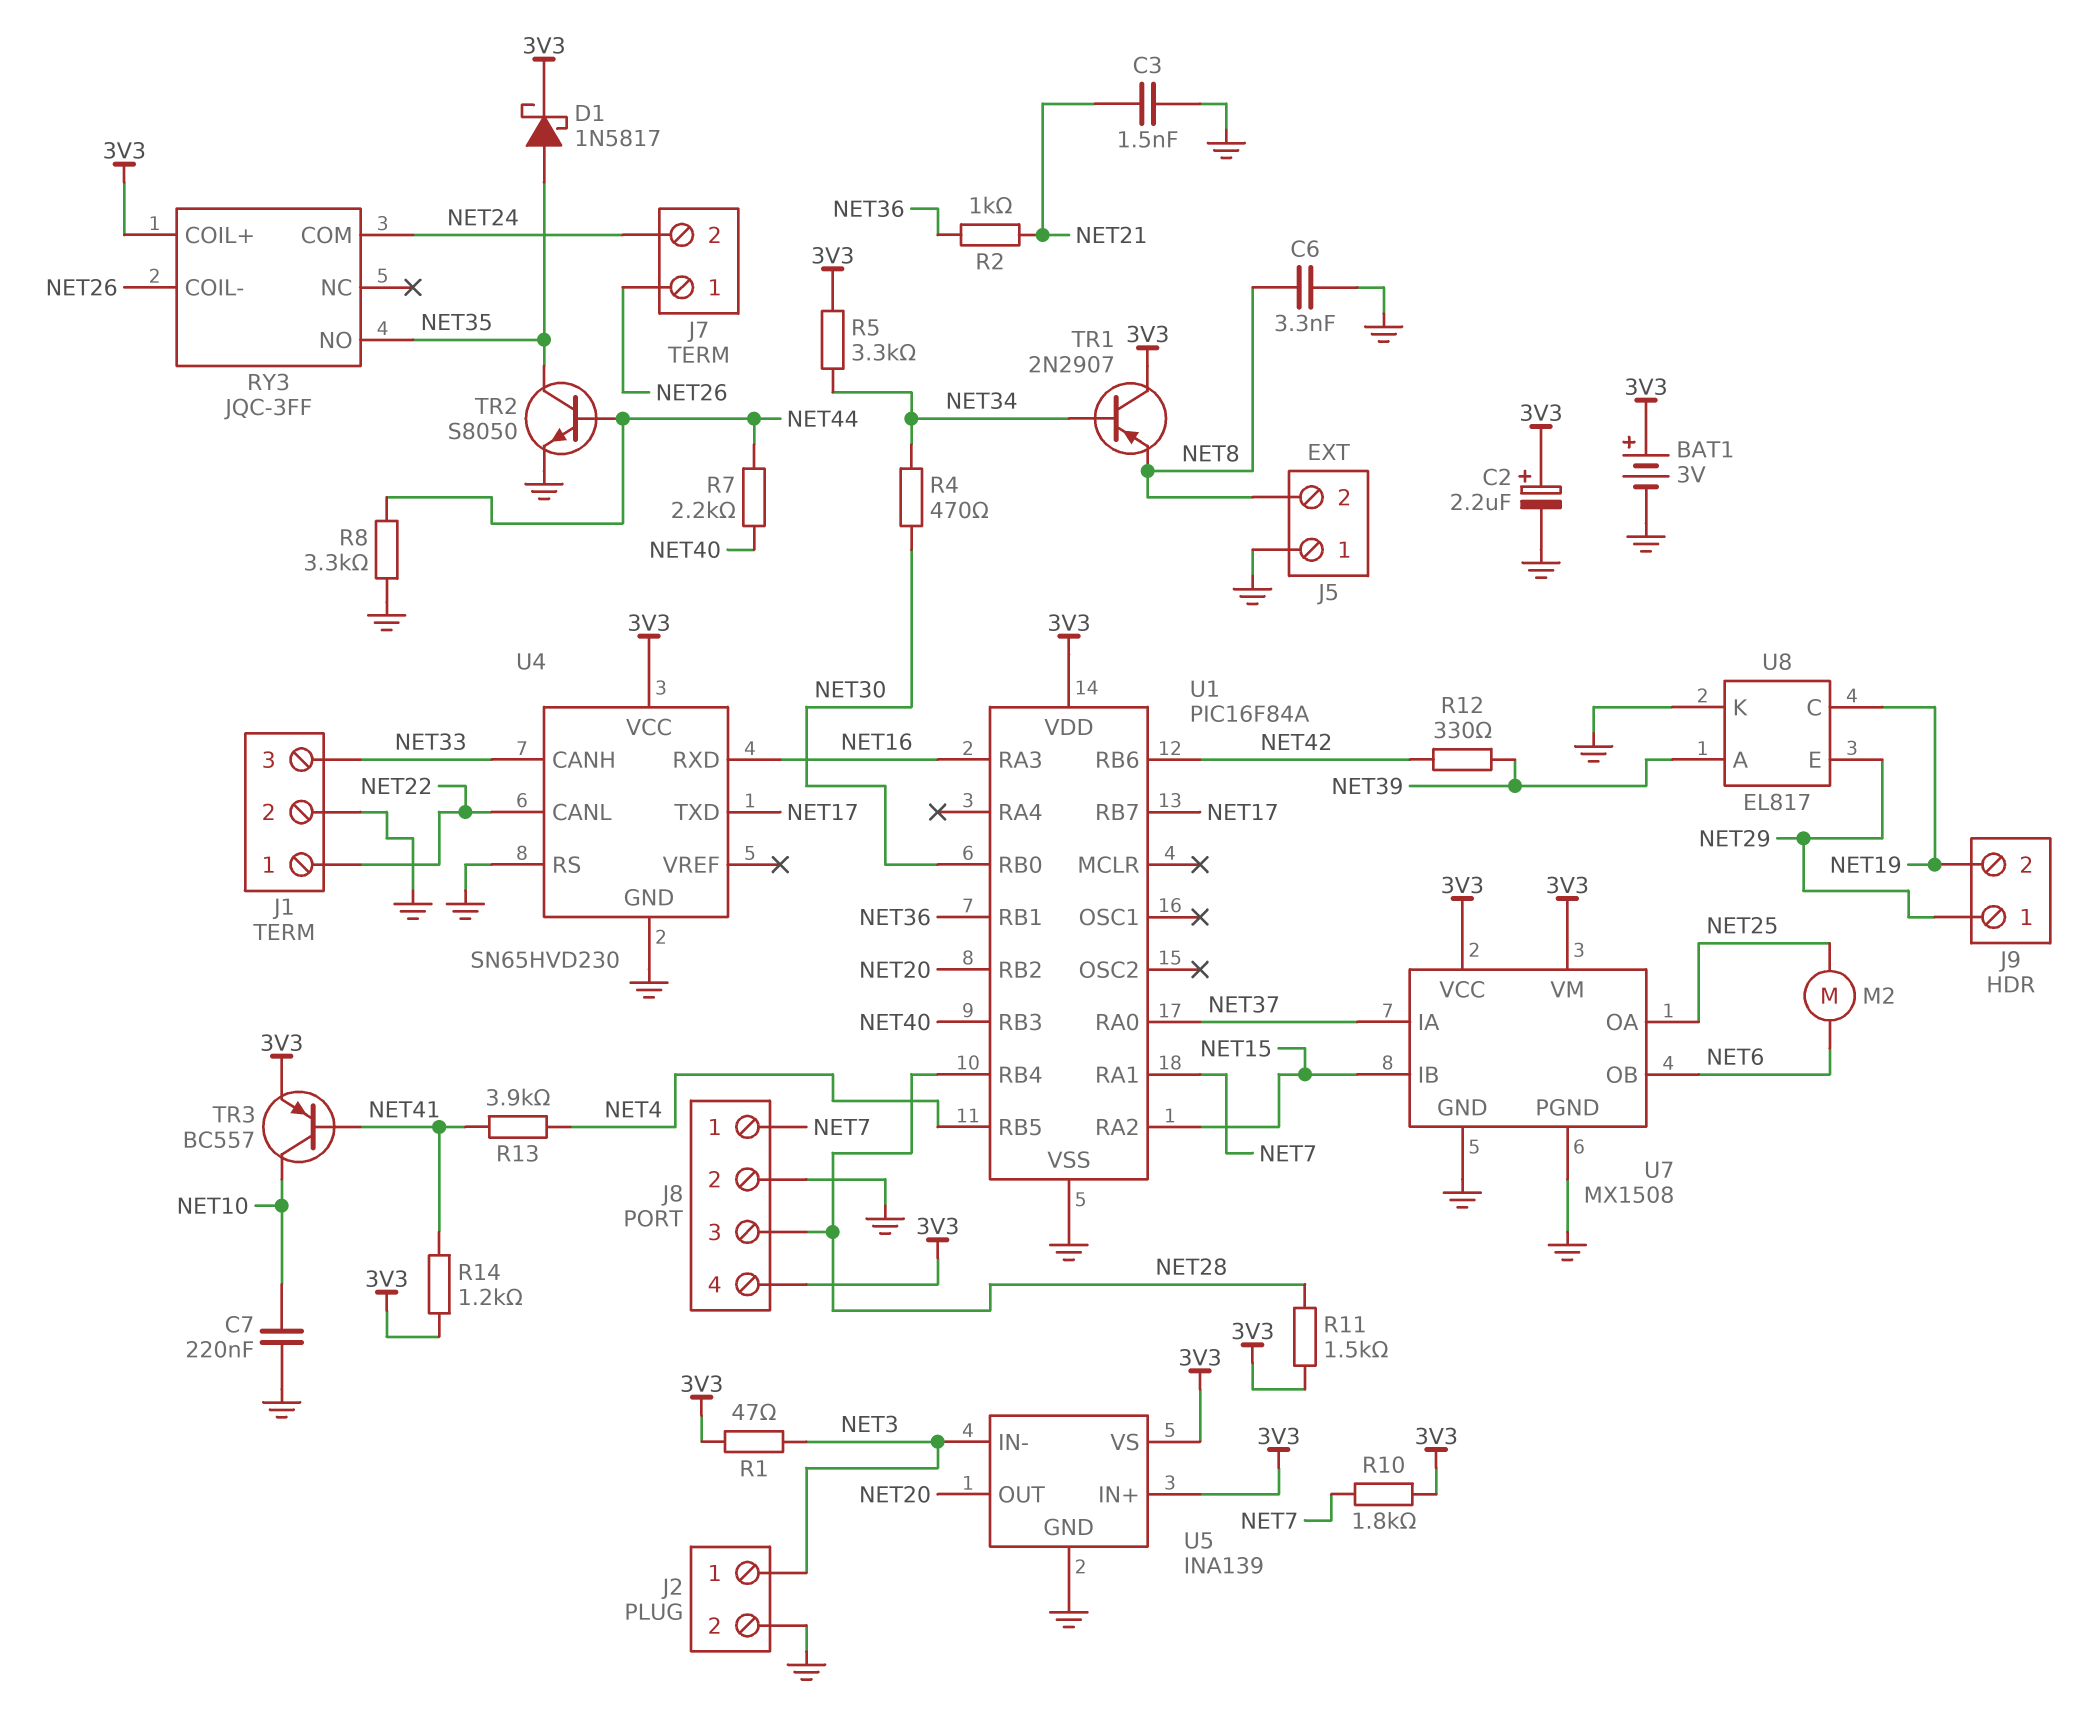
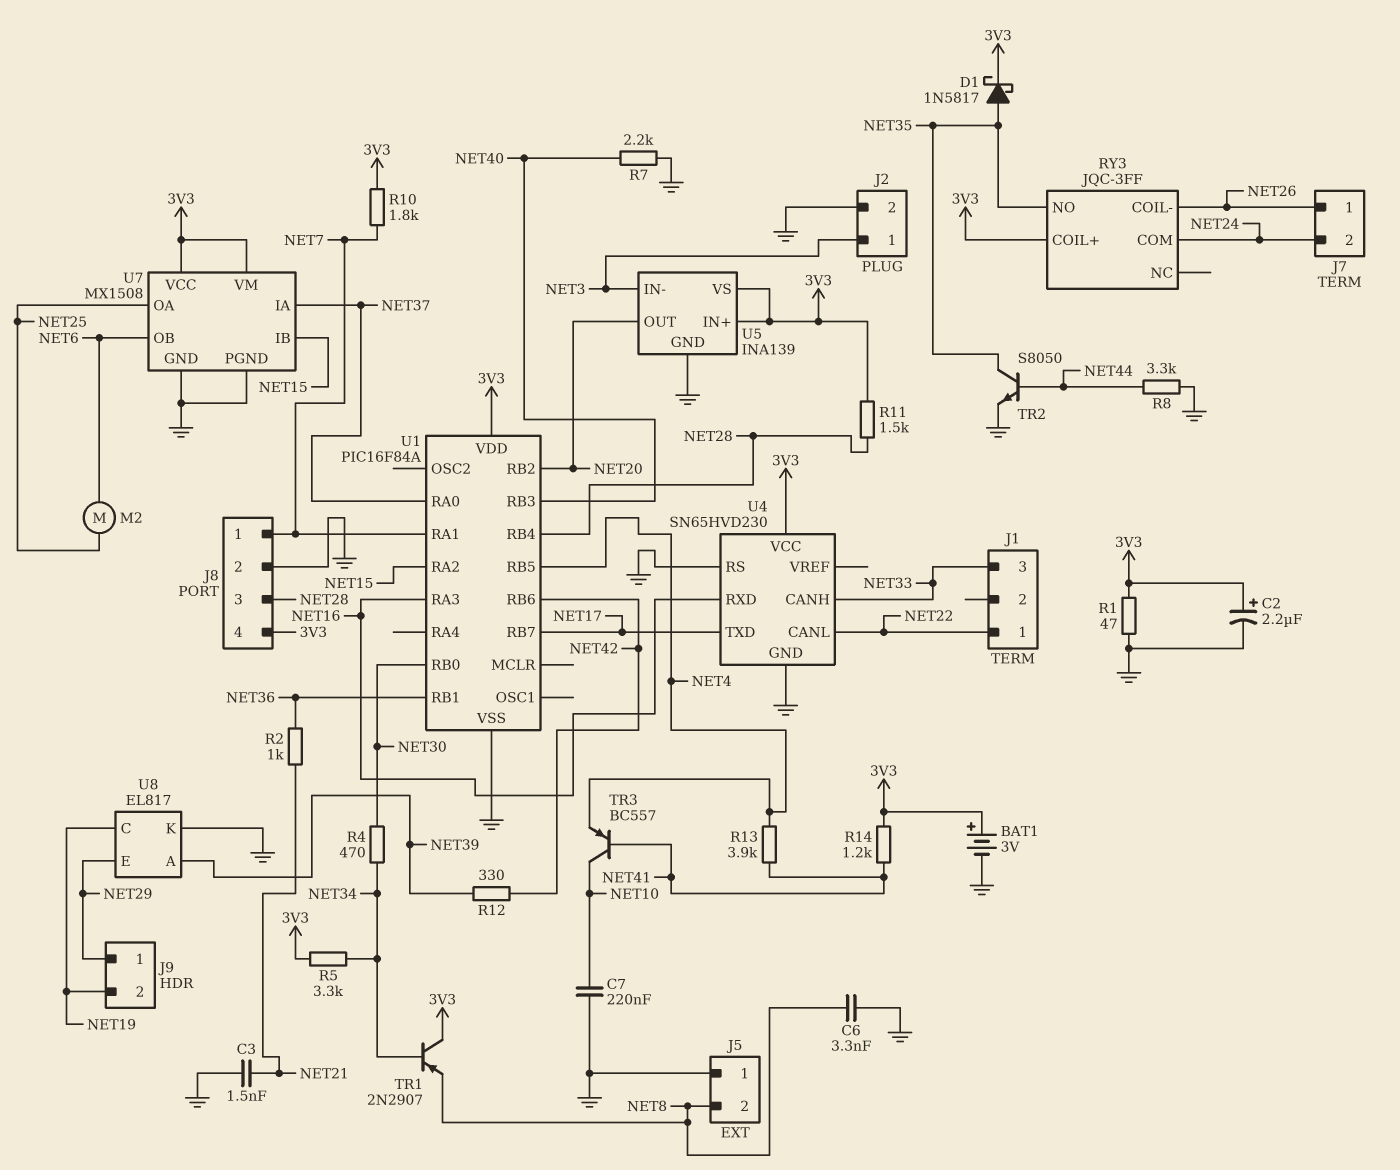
J1 pin 2: GND -> none
R1: 47 (3V3, NET3) -> 47 (3V3, GND)
R7: 2.2k (NET40, NET44) -> 2.2k (GND, NET40)
TR3: PNP BC557 (B NET41, C NET10, E 3V3) -> PNP BC557 (B NET41, C NET10, E NET4)

